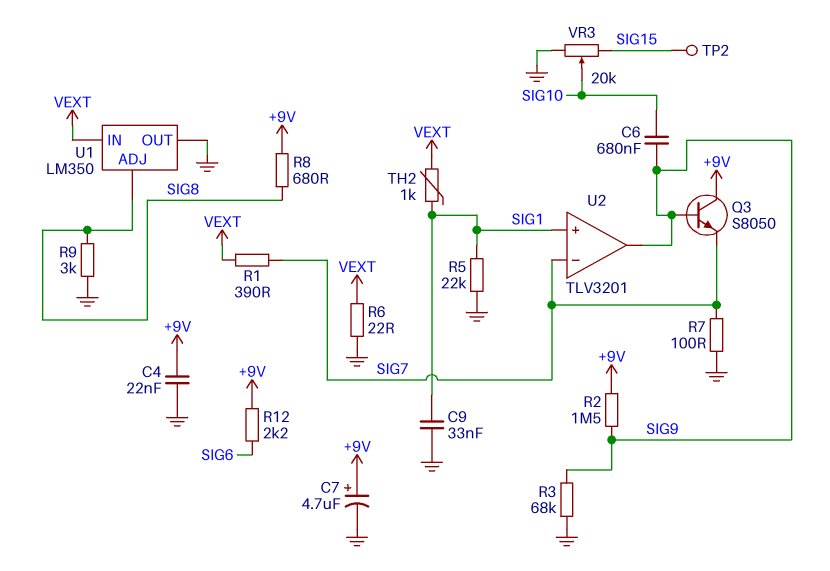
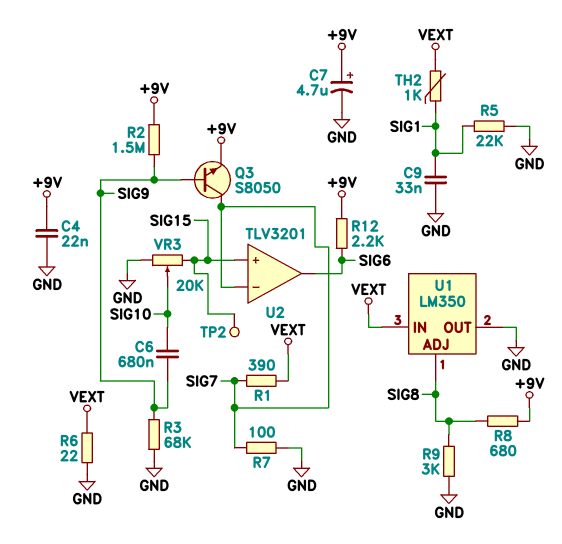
Q3: NPN S8050 (B SIG9, C +9V, E SIG7) -> NPN S8050 (B SIG9, C SIG7, E +9V)
U2 pin in+: SIG1 -> SIG15
U2 pin out: SIG9 -> SIG6

